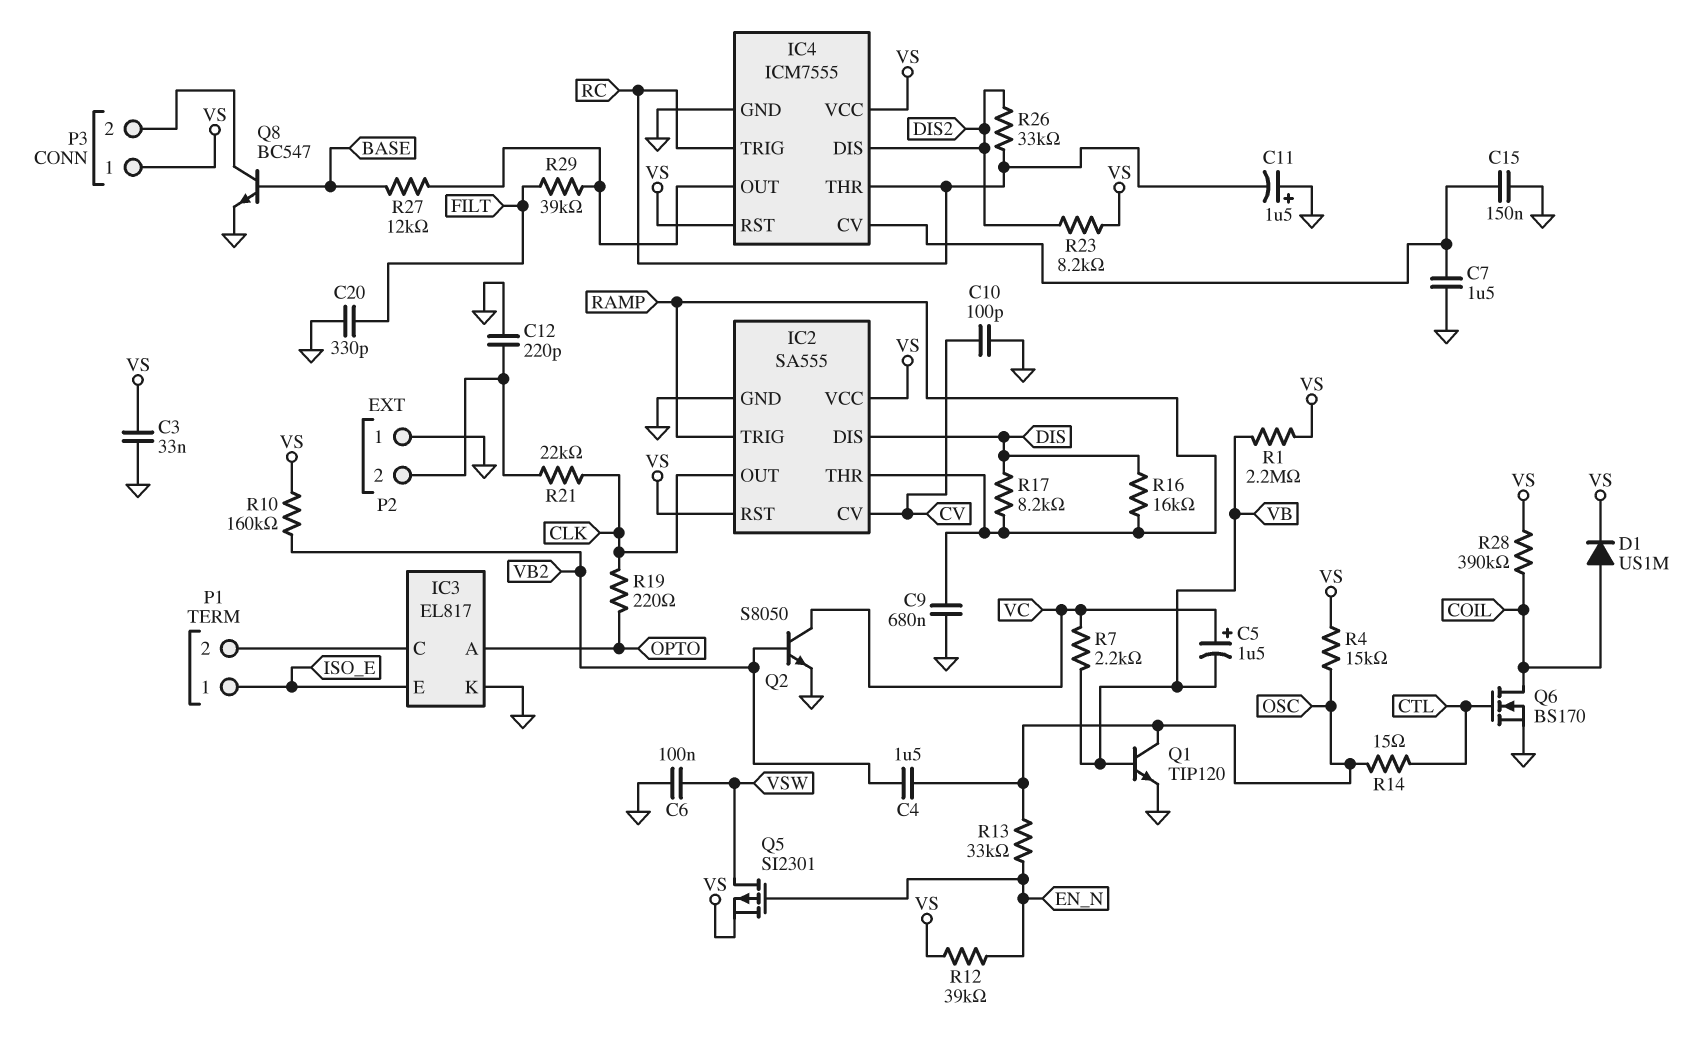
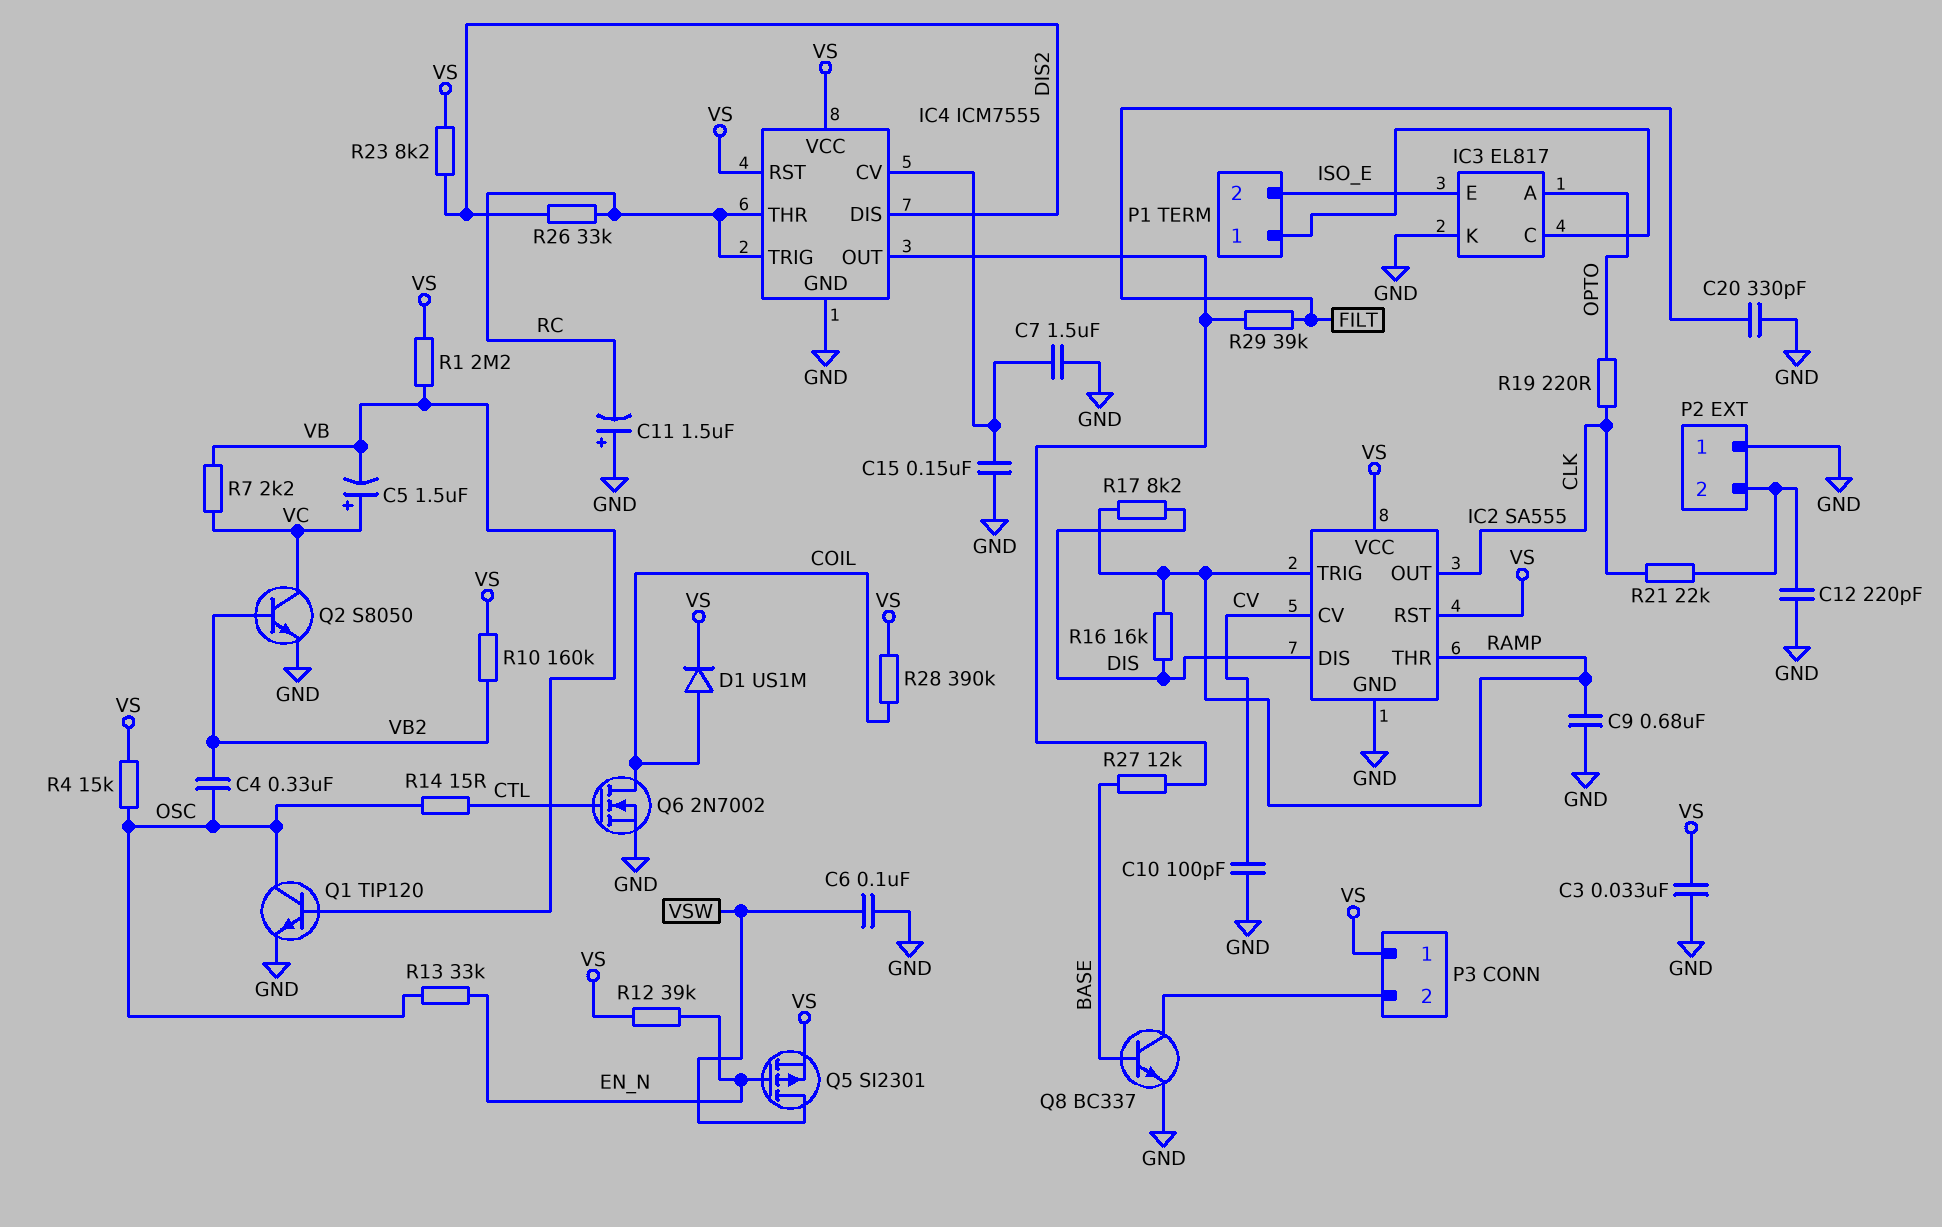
C4: 1.5uF (OSC, VB2) -> 330nF (OSC, VB2)
P1 pin 1: ISO_E -> IC3/C
P1 pin 2: IC3/C -> ISO_E
Q6: NMOS BS170 (G CTL, D COIL, S GND) -> NMOS 2N7002 (G CTL, D COIL, S GND)
Q8: NPN BC547 (B BASE, C P3/2, E GND) -> NPN BC337 (B BASE, C P3/2, E GND)

